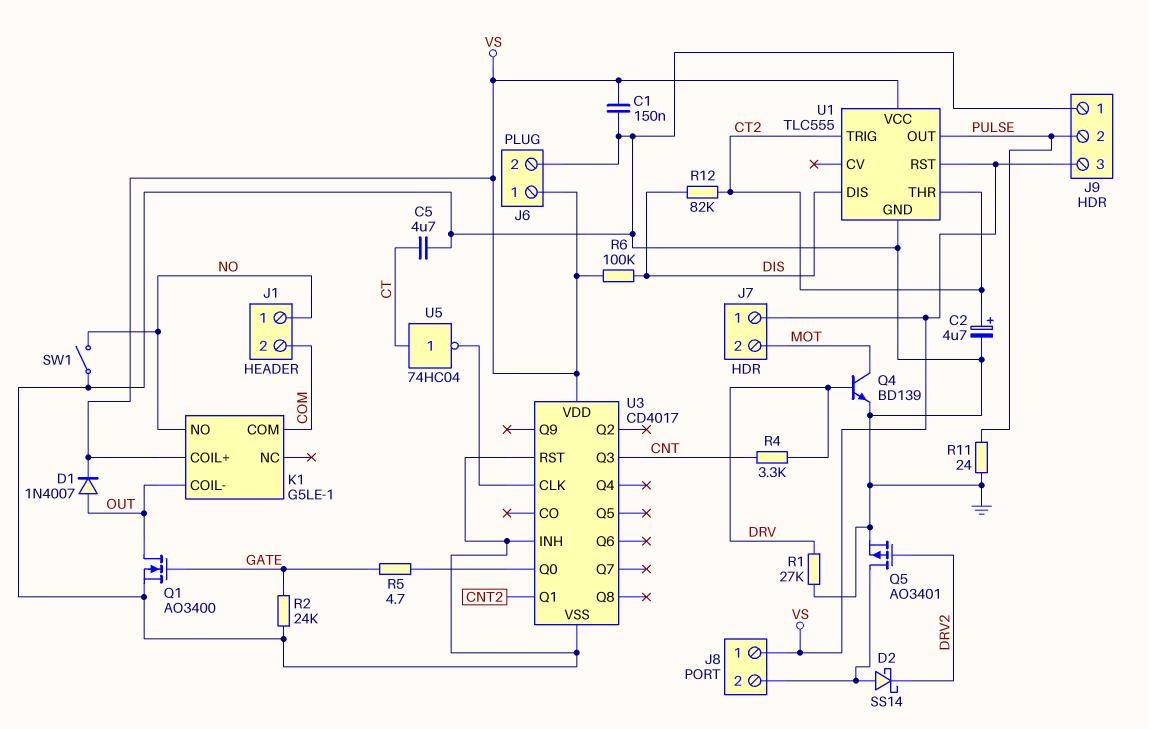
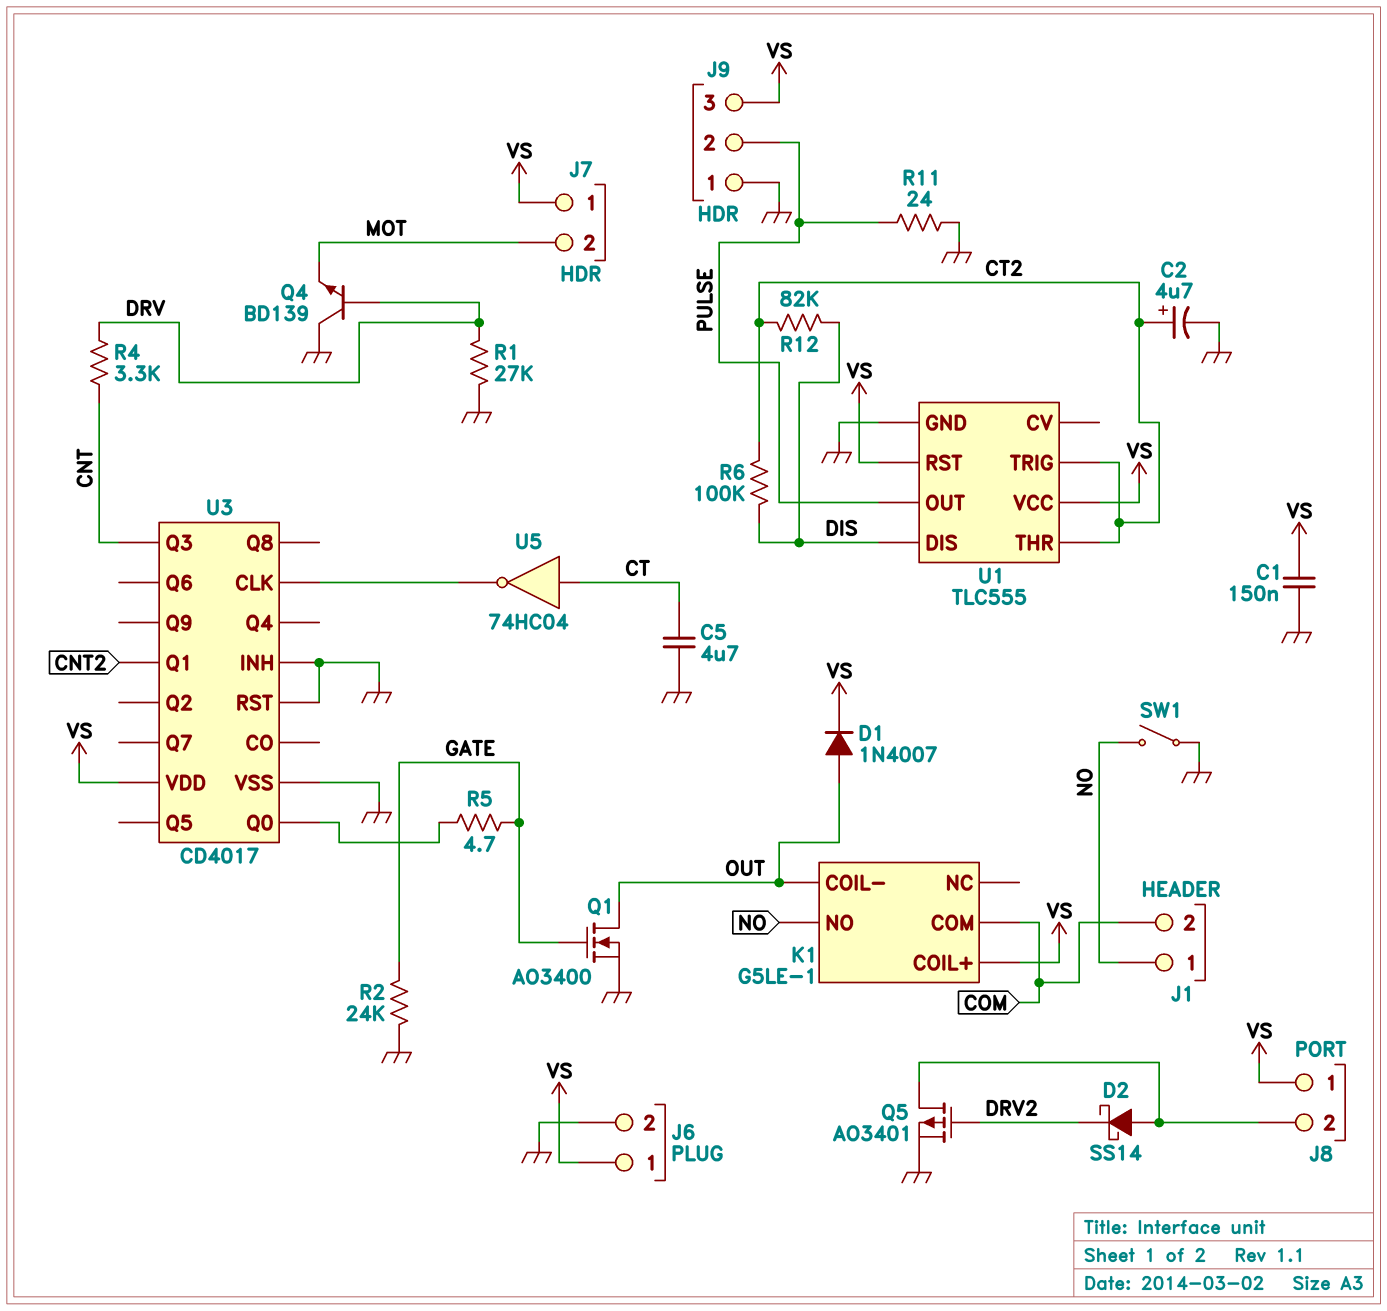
Q4: NPN BD139 (B DRV, C MOT, E GND) -> NPN BD139 (B DRV, C GND, E MOT)
R6: 100k (DIS, VS) -> 100k (CT2, DIS)

